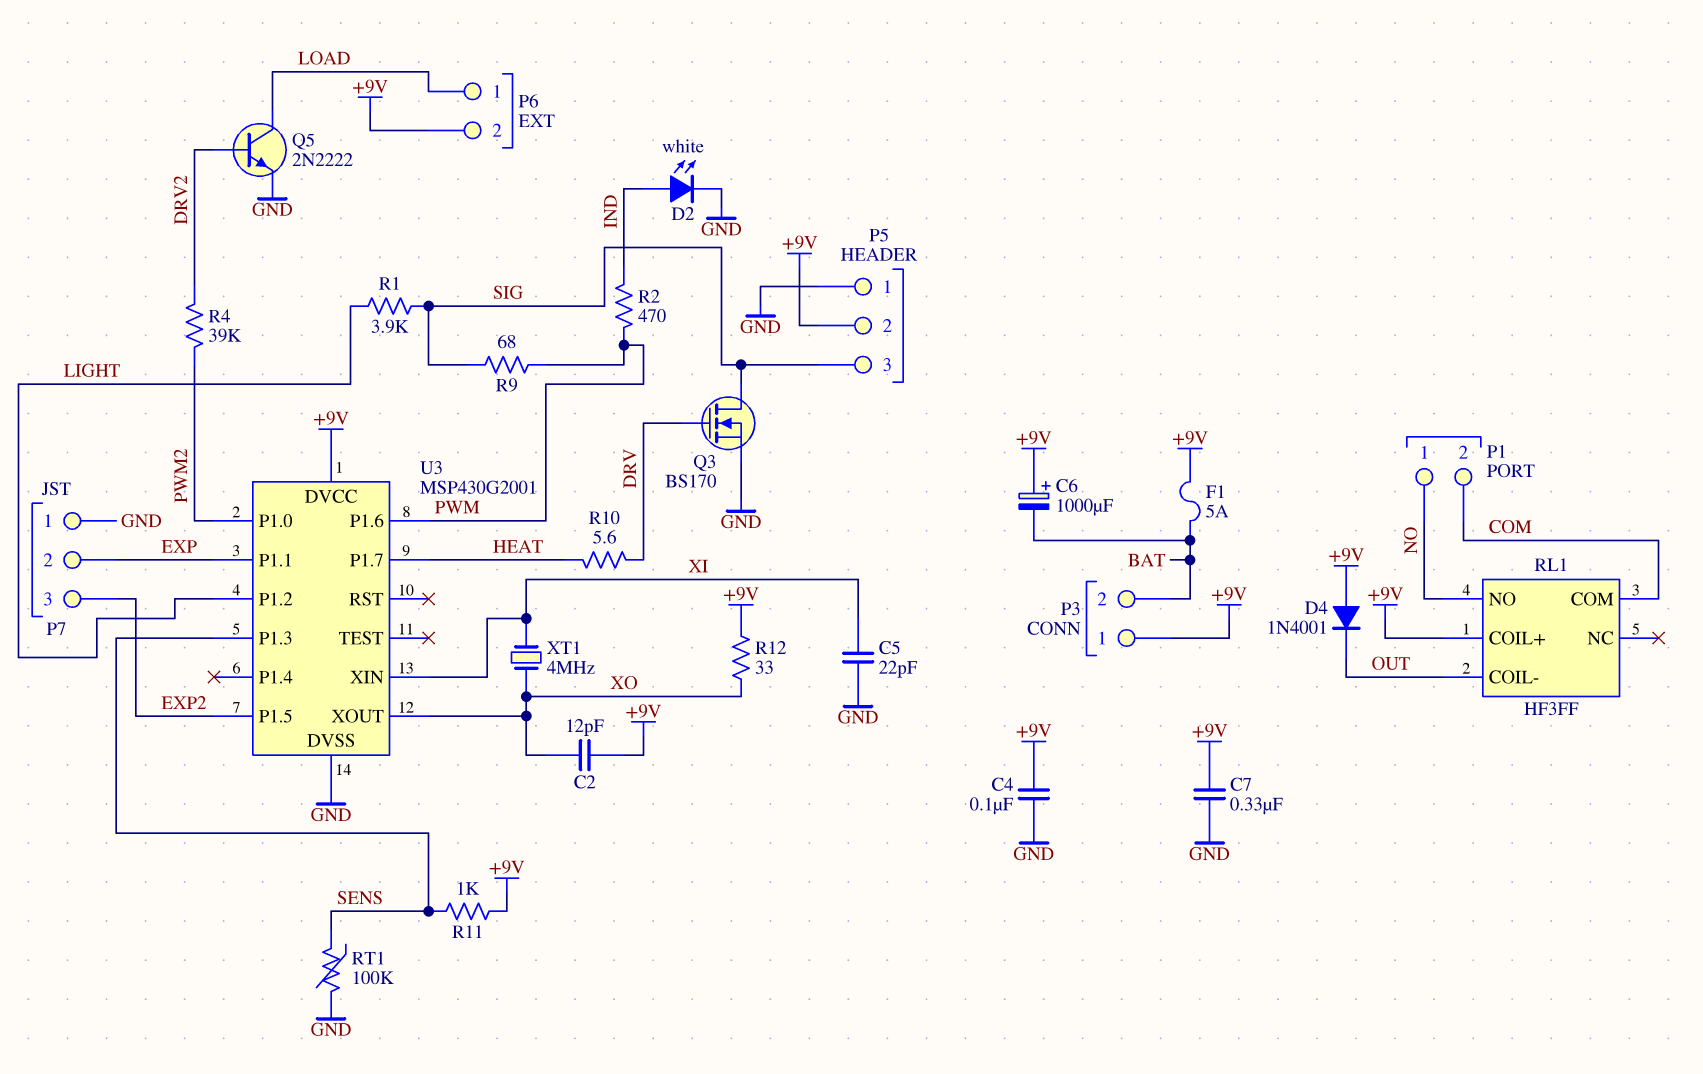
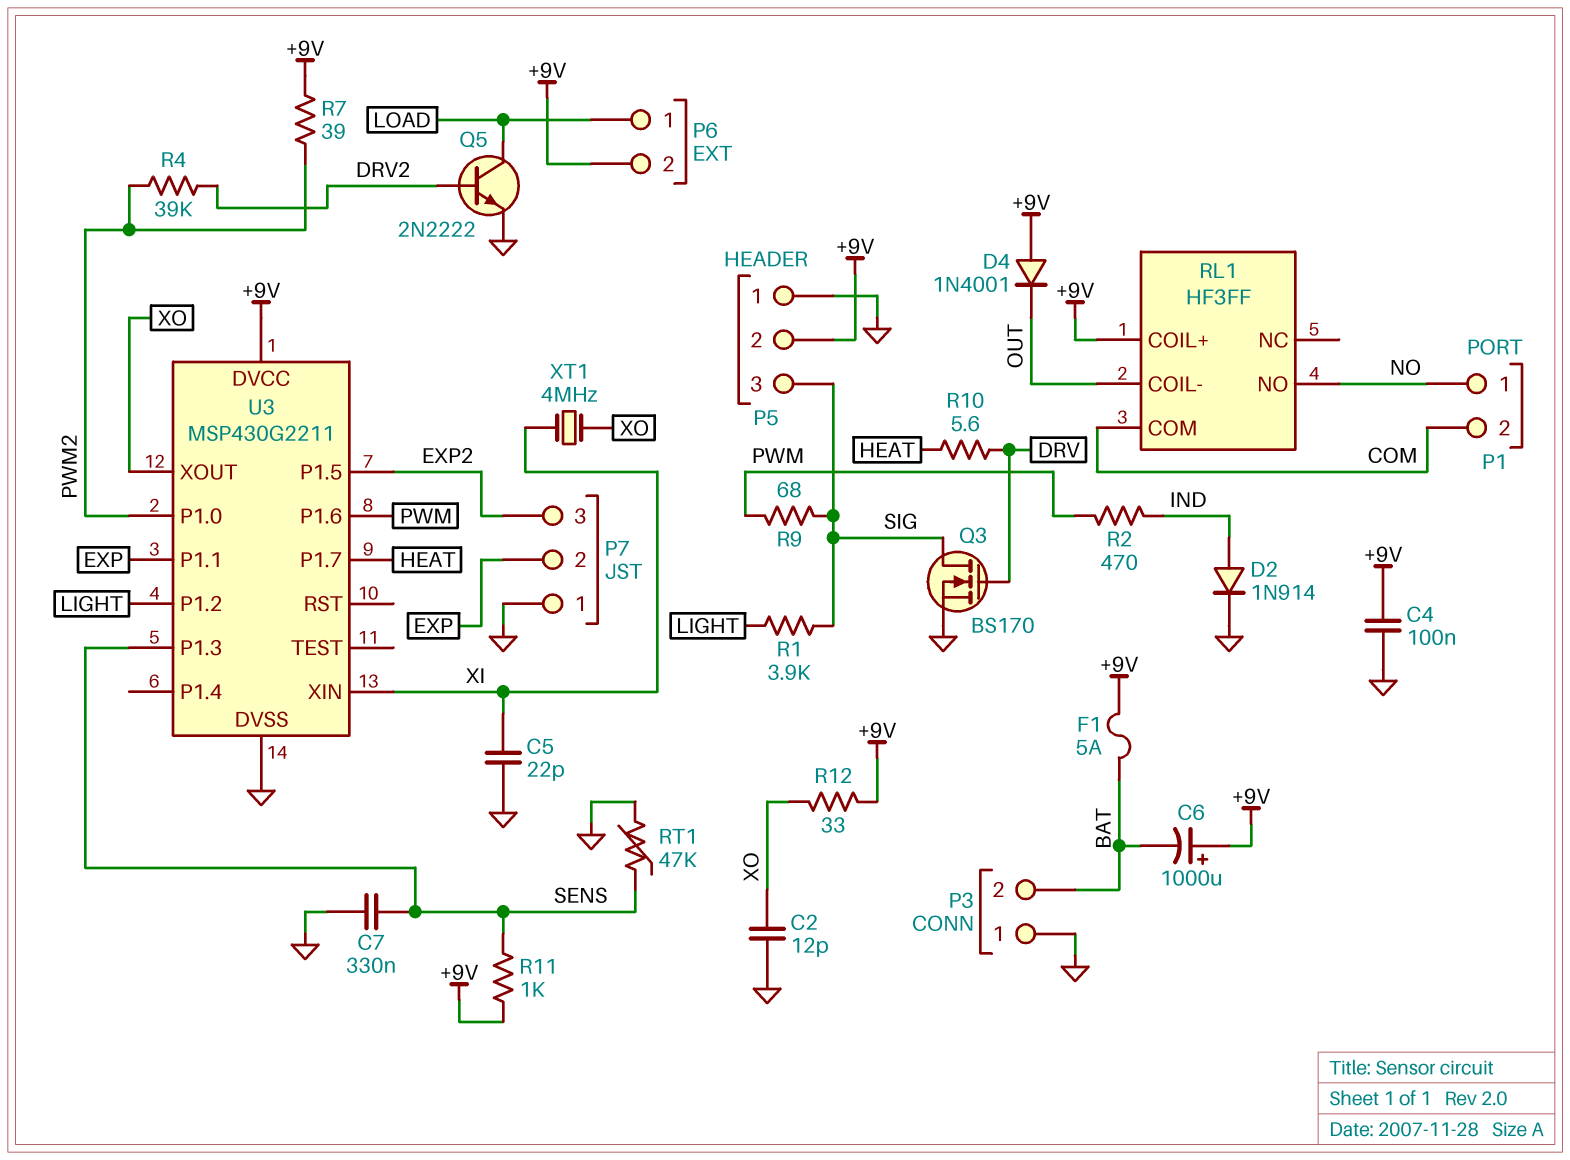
C2: 12pF (+9V, XO) -> 12pF (GND, XO)
C7: 330nF (+9V, GND) -> 330nF (GND, SENS)
D2: LED white (A IND, K GND) -> diode 1N914 (A IND, K GND)
P3 pin 1: +9V -> GND
R7: none -> 39 (+9V, PWM2)
RT1: 100k (GND, SENS) -> 47k (GND, SENS)
U3: MSP430G2001 -> MSP430G2211

